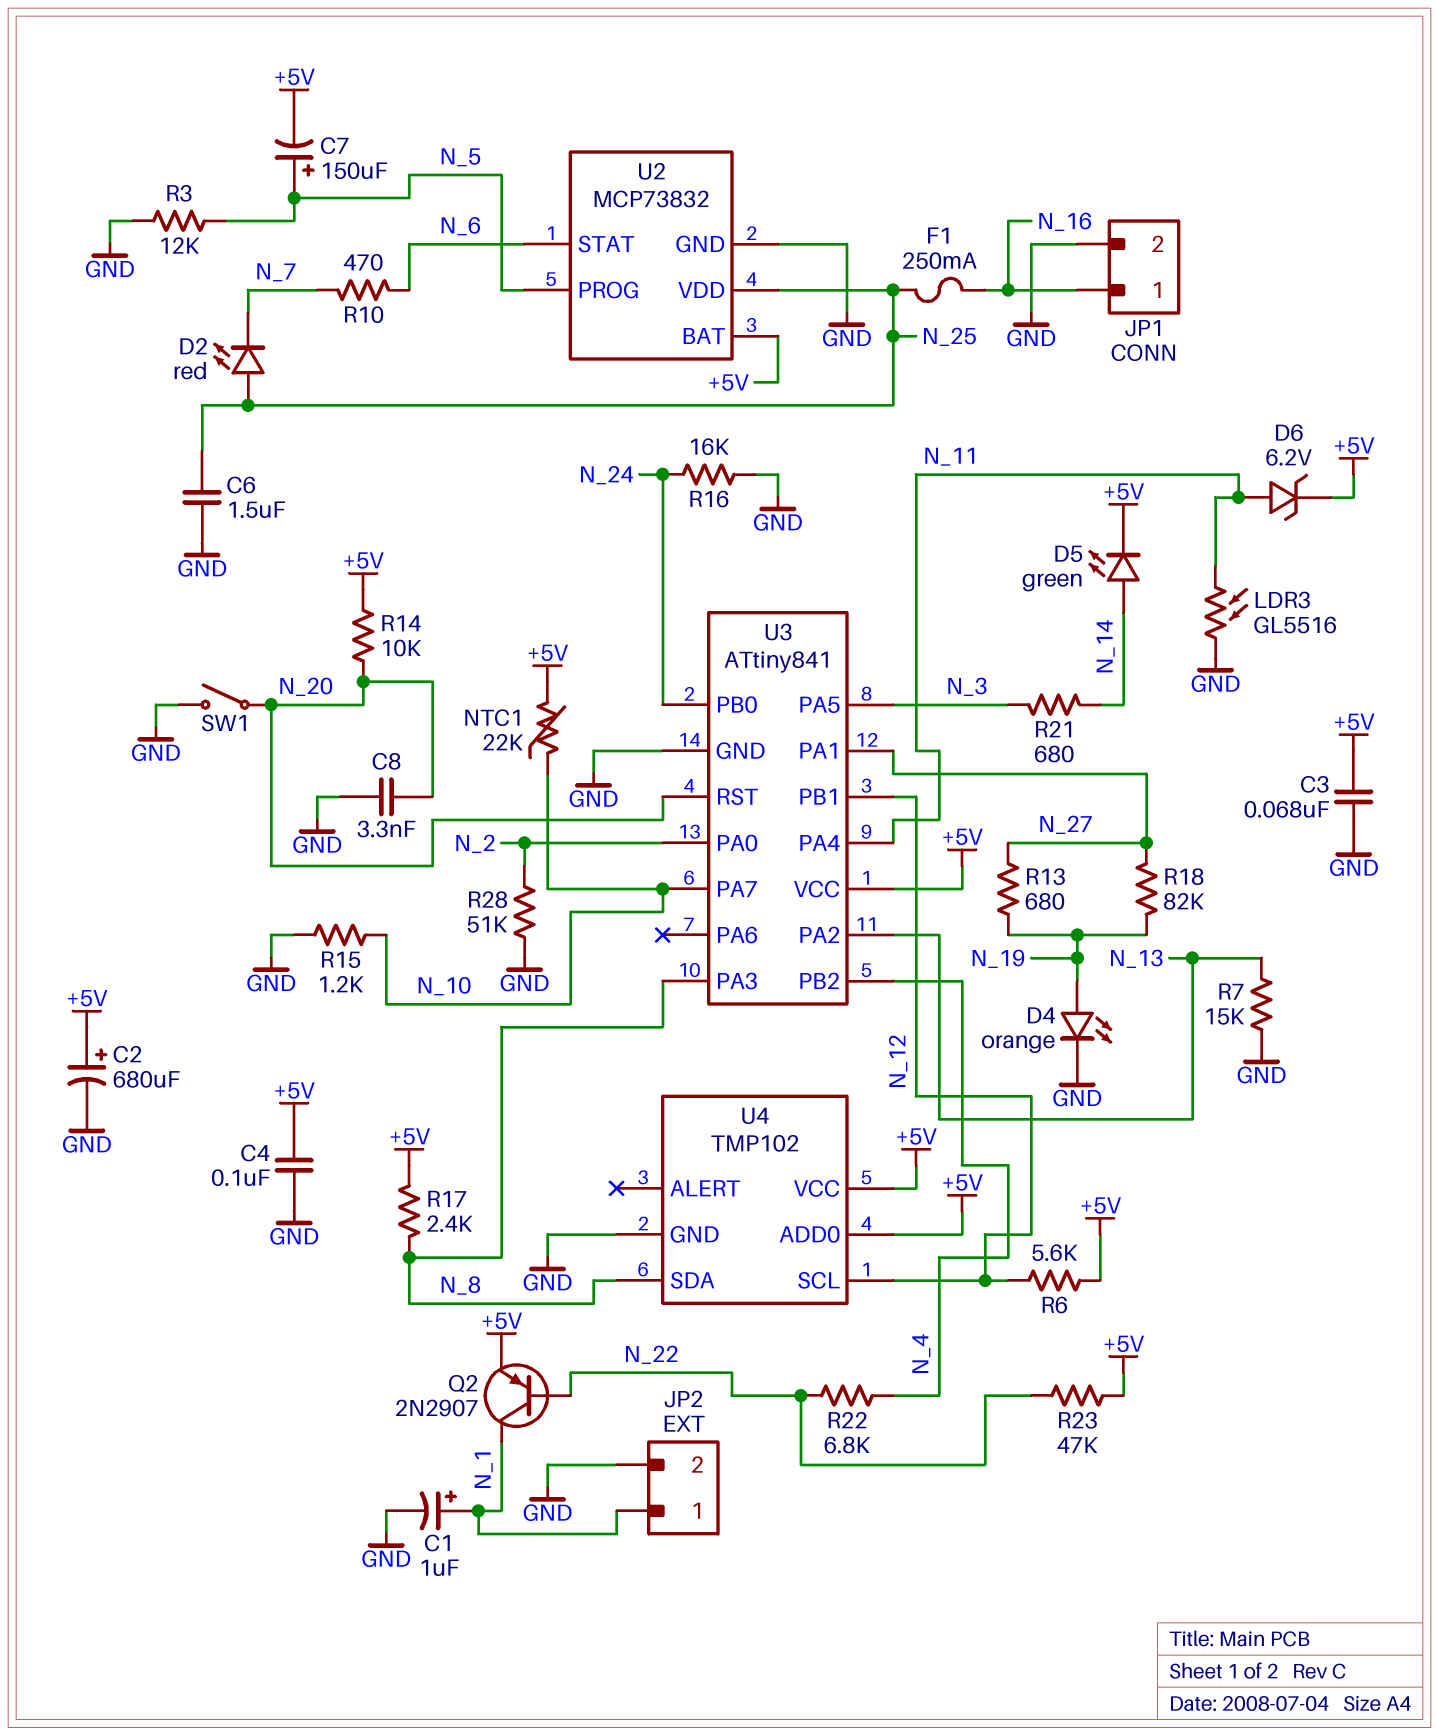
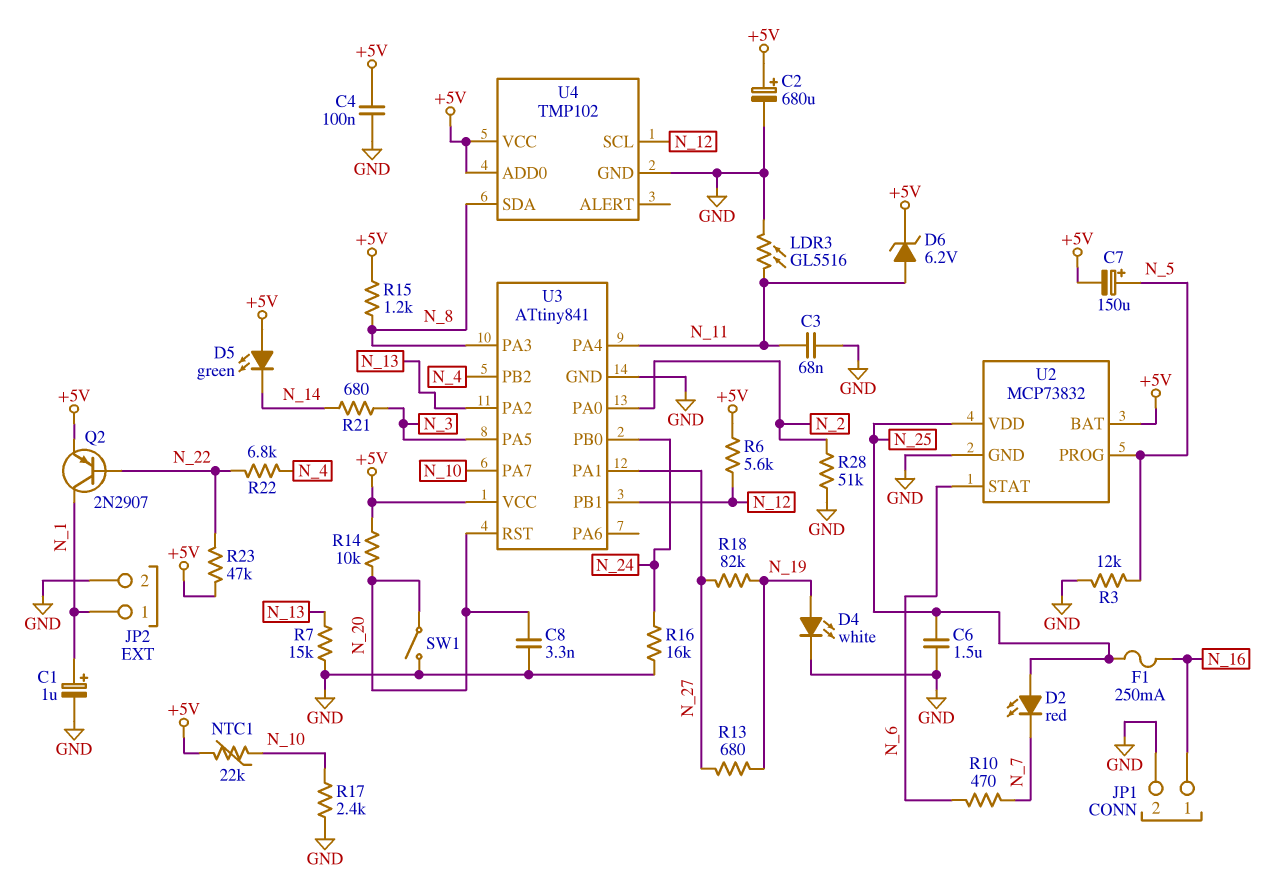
C3: 68nF (+5V, GND) -> 68nF (GND, N_11)
D4: LED orange (A N_19, K GND) -> LED white (A N_19, K GND)
D5: LED green (A N_14, K +5V) -> LED green (A +5V, K N_14)
R15: 1.2k (GND, N_10) -> 1.2k (+5V, N_8)
R17: 2.4k (+5V, N_8) -> 2.4k (GND, N_10)

